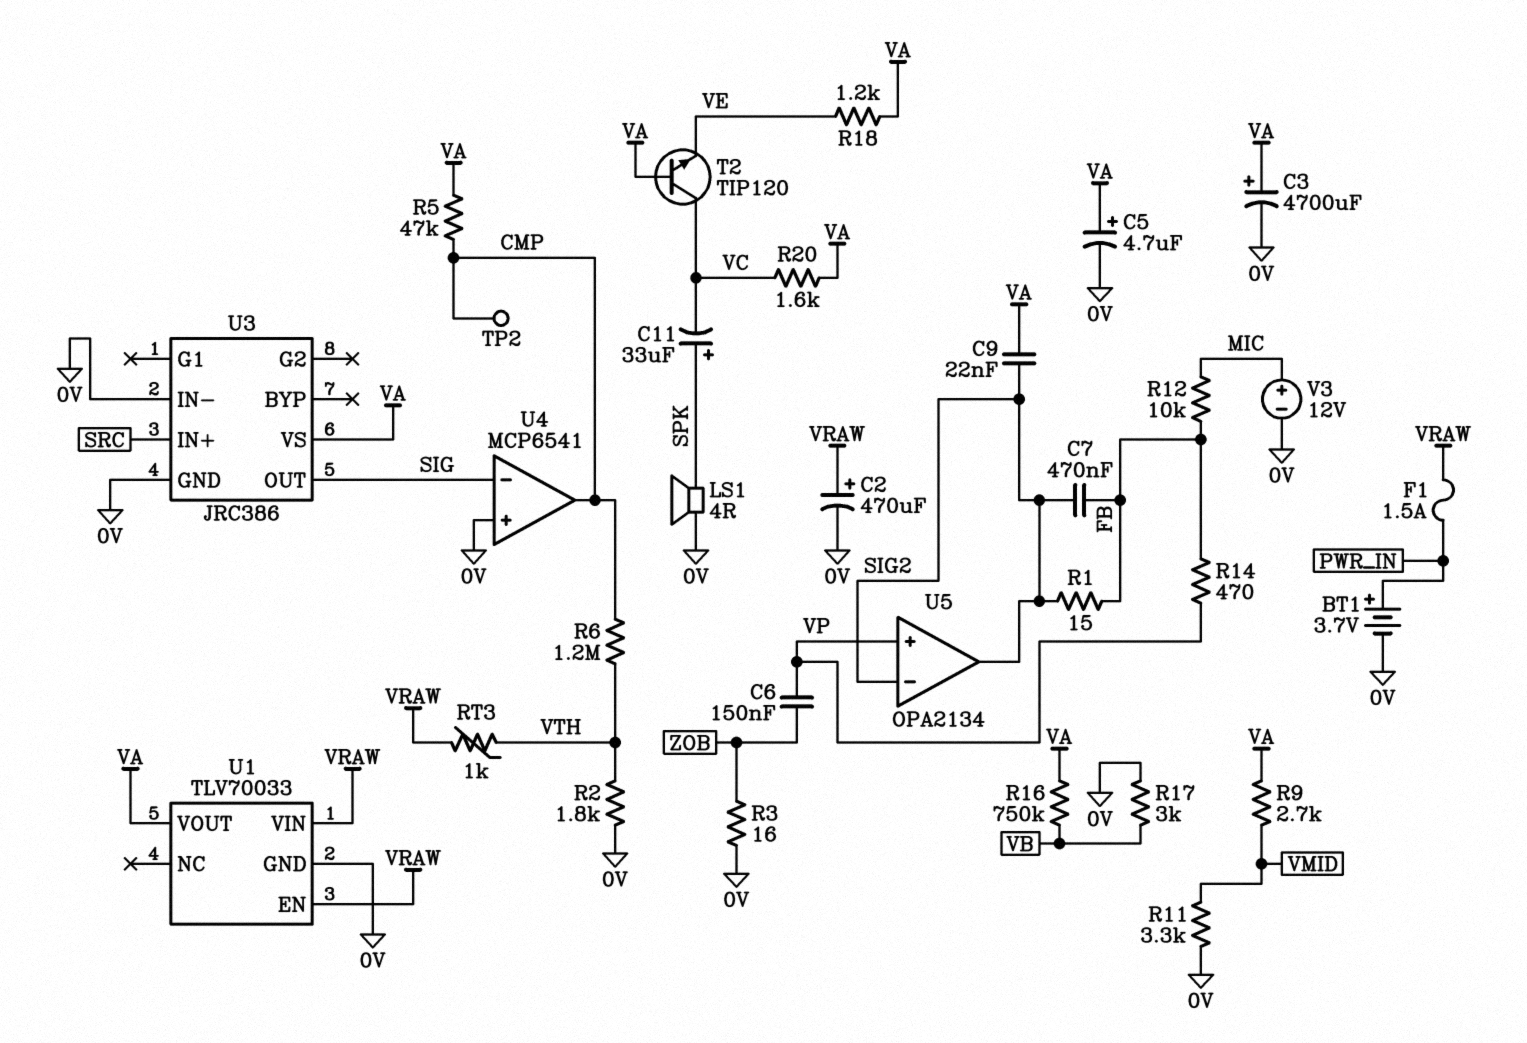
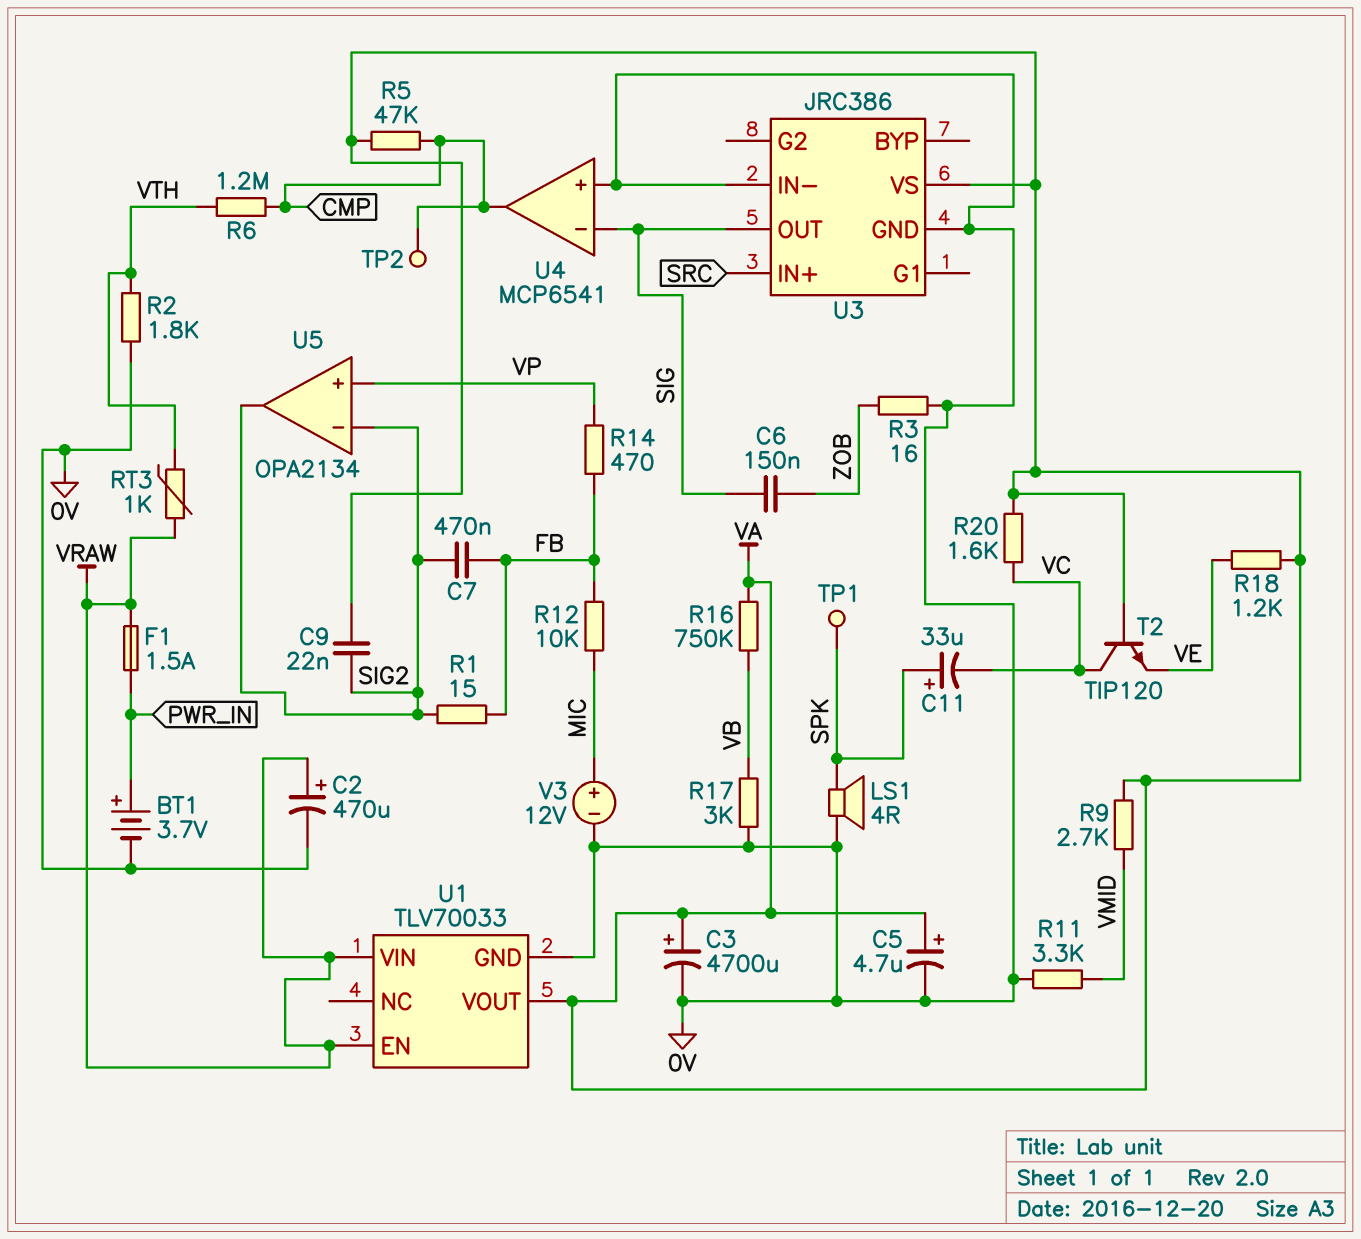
C6: 150nF (VP, ZOB) -> 150nF (SIG, ZOB)
TP1: none -> test point (SPK)

